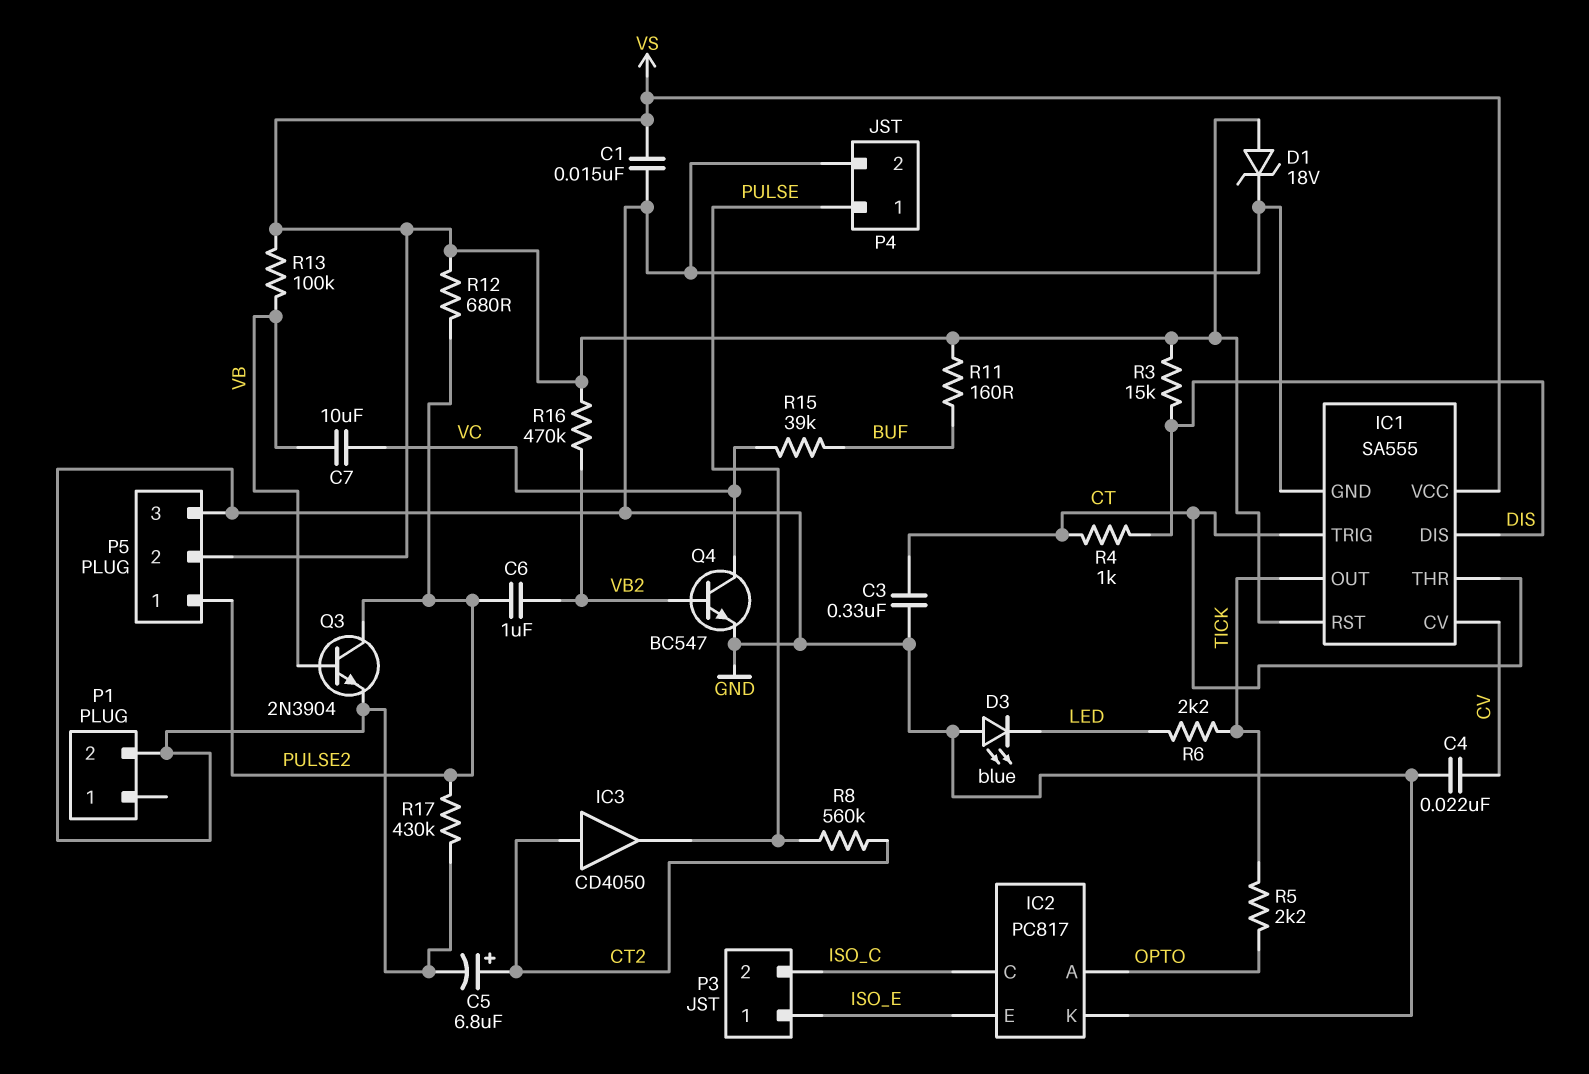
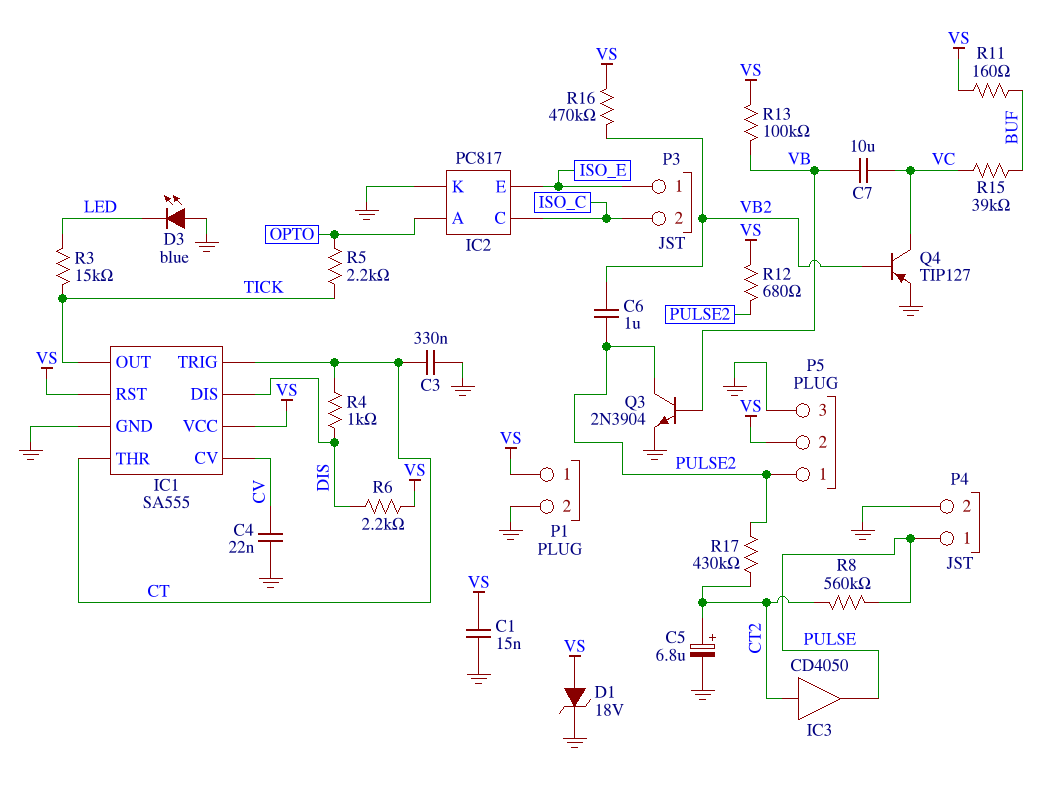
P1 pin 1: none -> VS
Q4: NPN BC547 (B VB2, C VC, E GND) -> PNP TIP127 (B VB2, C VC, E GND)
R3: 15k (DIS, VS) -> 15k (LED, TICK)
R6: 2.2k (LED, TICK) -> 2.2k (DIS, VS)
R17: 430k (GND, PULSE2) -> 430k (CT2, PULSE2)

